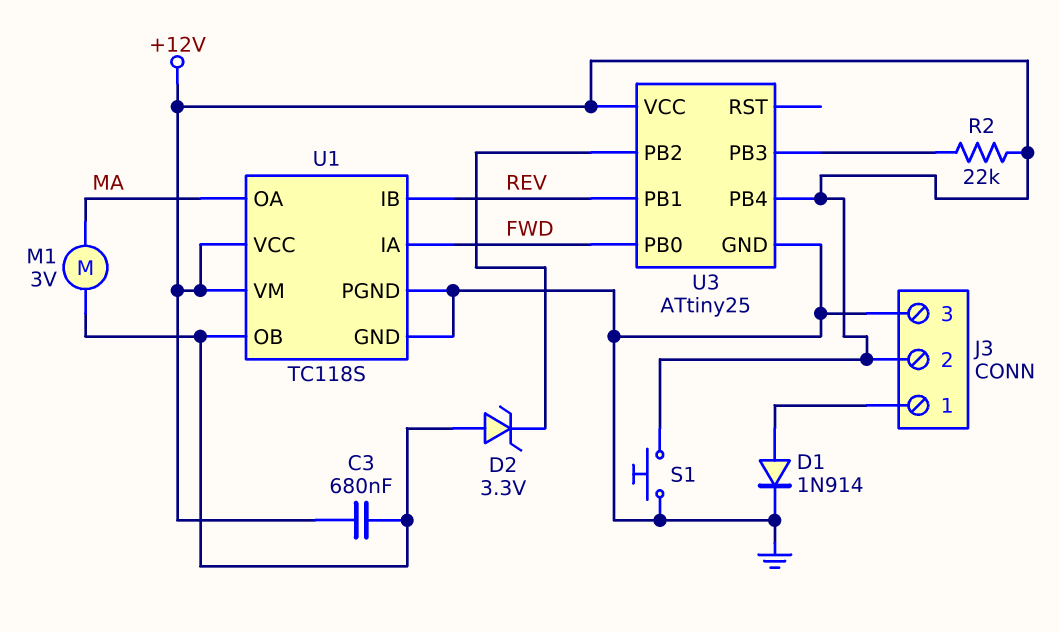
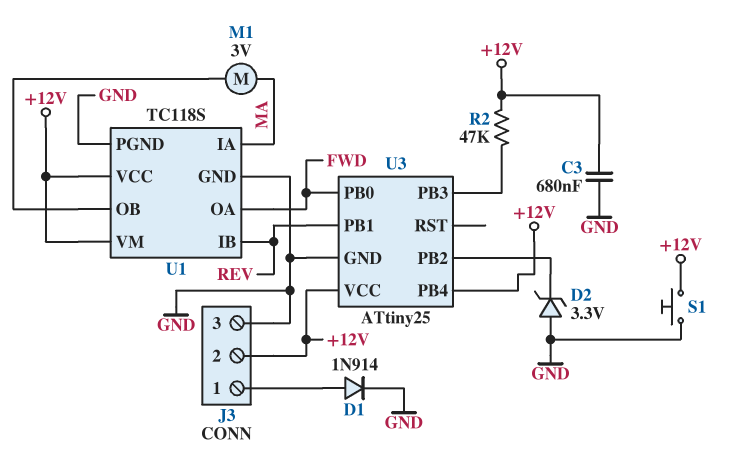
C3: 680nF (+12V, U1/OB) -> 680nF (+12V, GND)
D2: zener 3.3V (A U1/OB, K U3/PB2) -> zener 3.3V (A GND, K U3/PB2)
R2: 22k (+12V, U3/PB3) -> 47k (+12V, U3/PB3)
U1 pin IA: FWD -> MA
U1 pin OA: MA -> FWD

